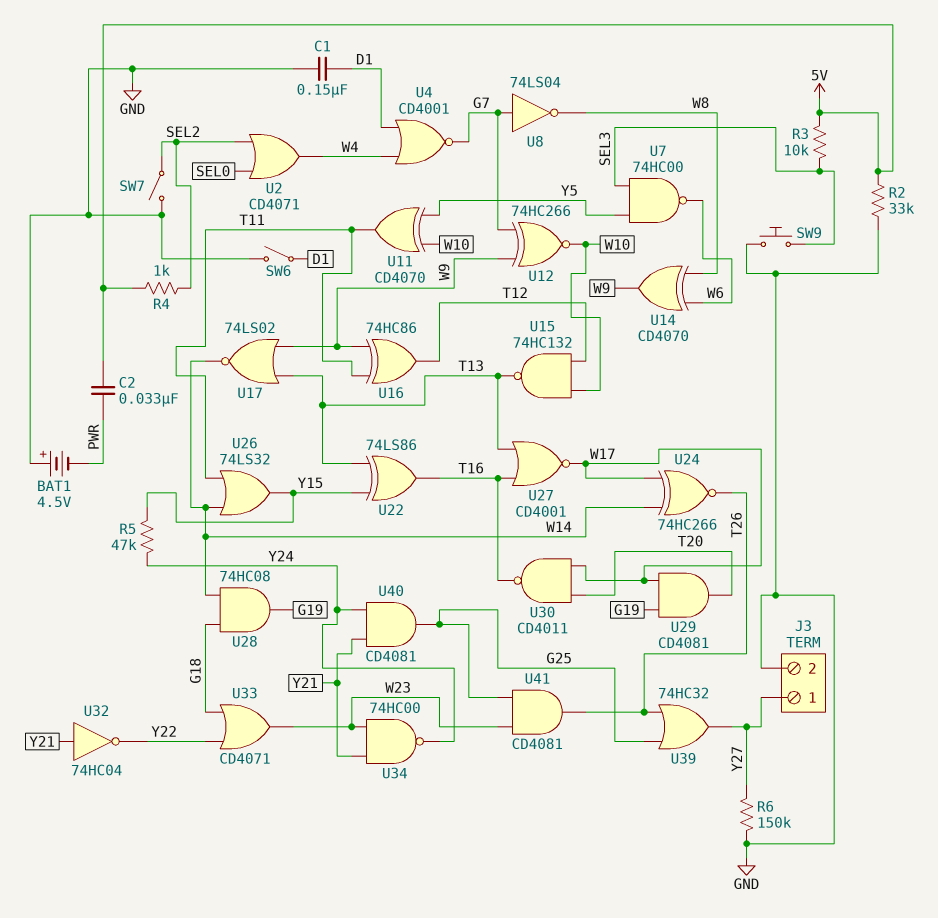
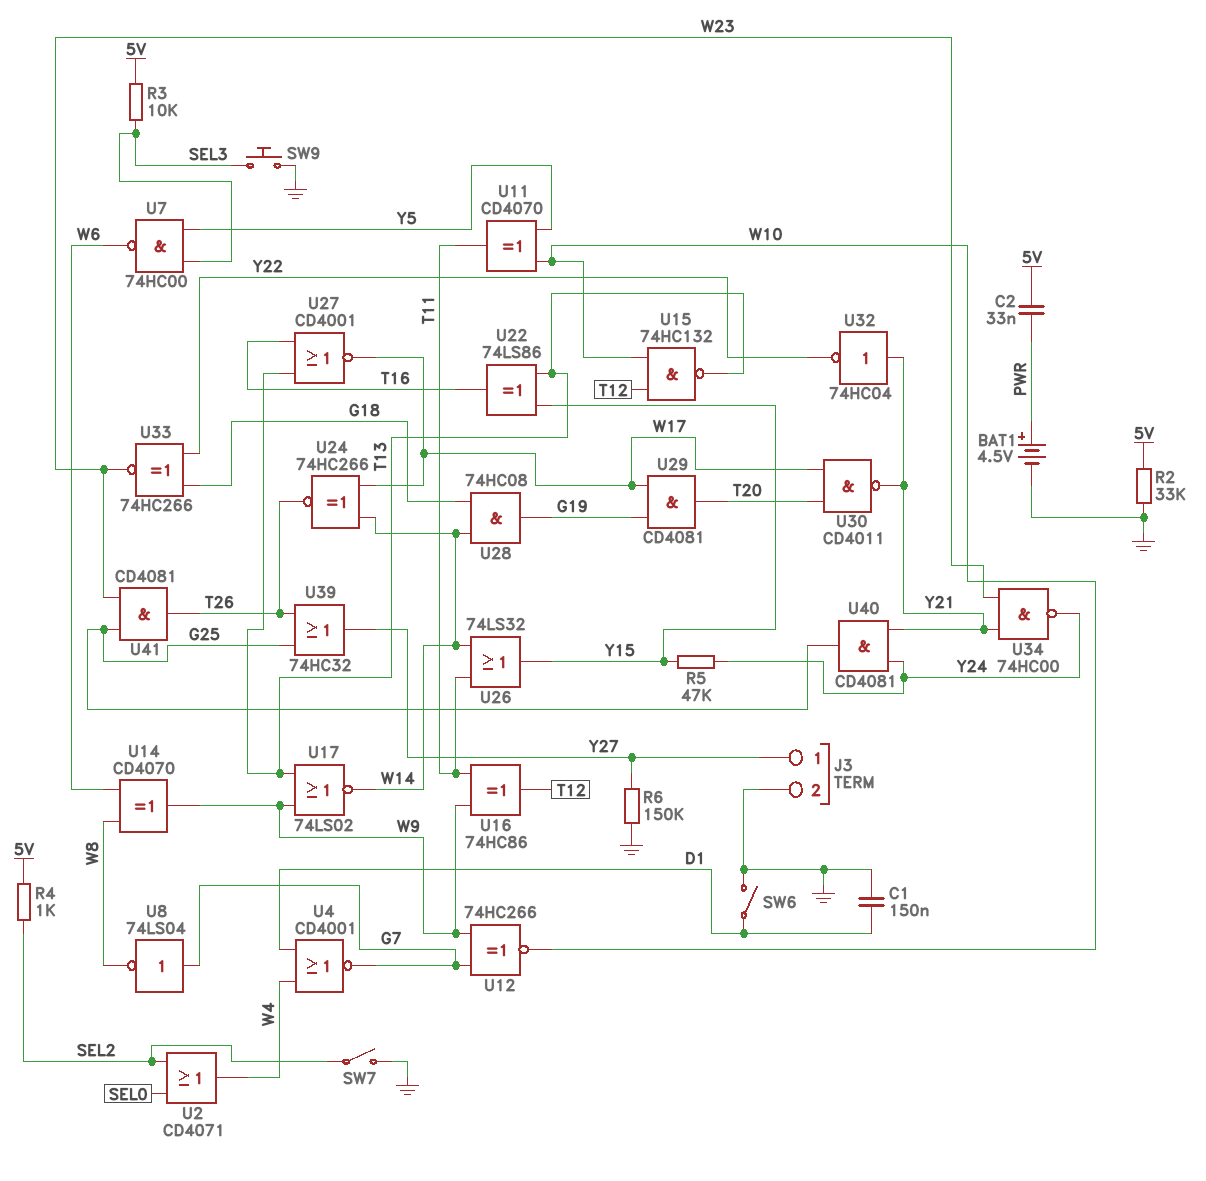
BAT1: 4.5V (plus GND, minus PWR) -> 4.5V (plus PWR, minus GND)
U30: NAND CD4011 (in T20, in W17, out T16) -> NAND CD4011 (in T20, in W17, out Y21)
U33: OR CD4071 (in G18, in Y22, out W23) -> XNOR 74HC266 (in G18, in Y22, out W23)

